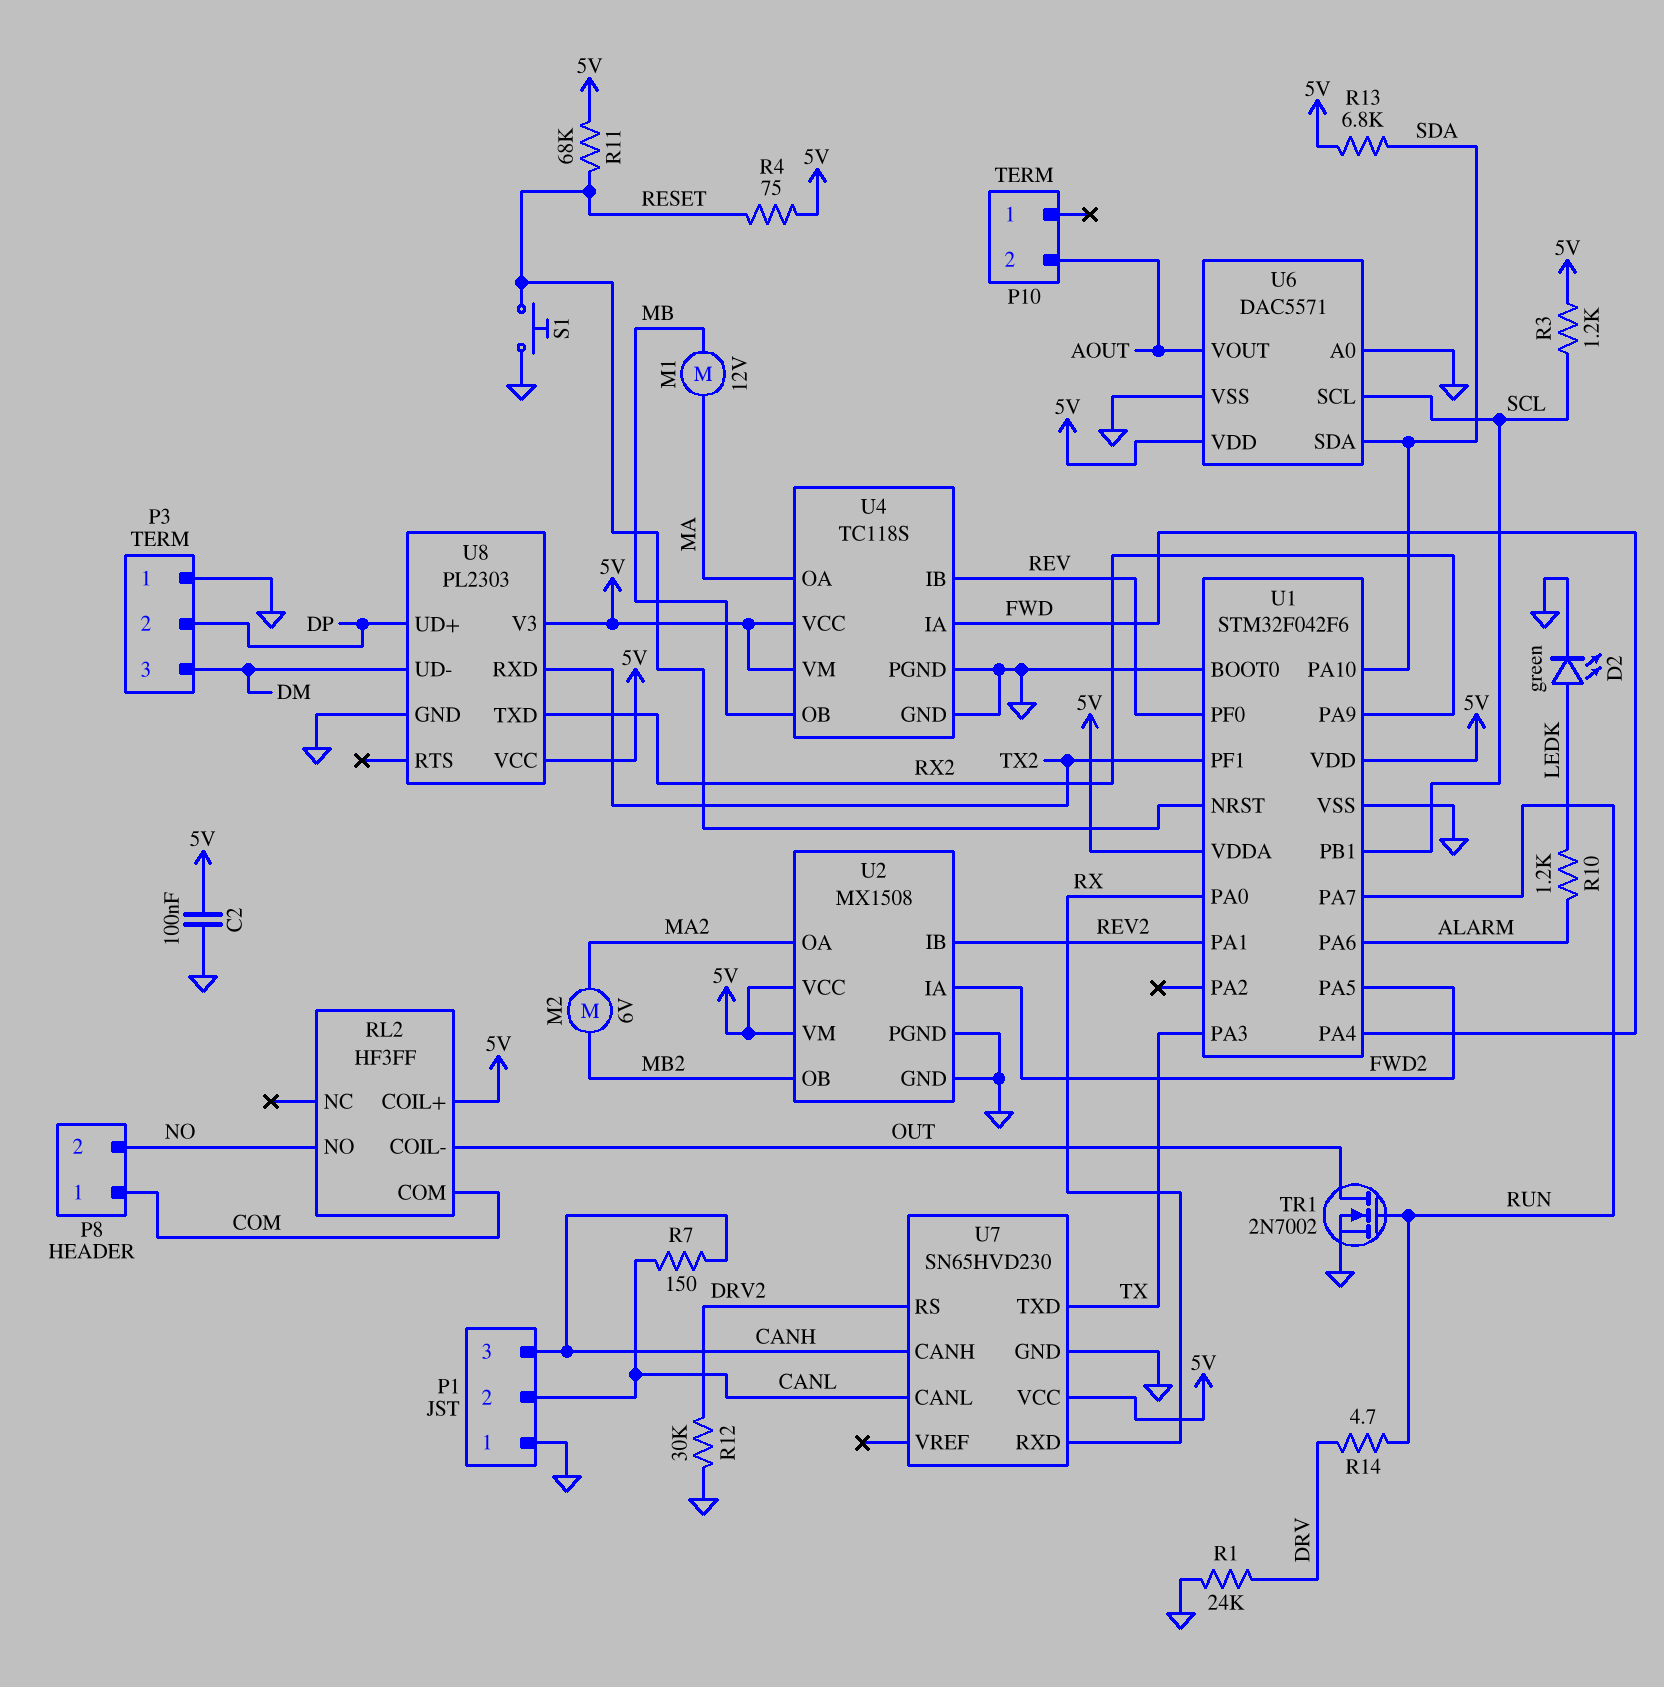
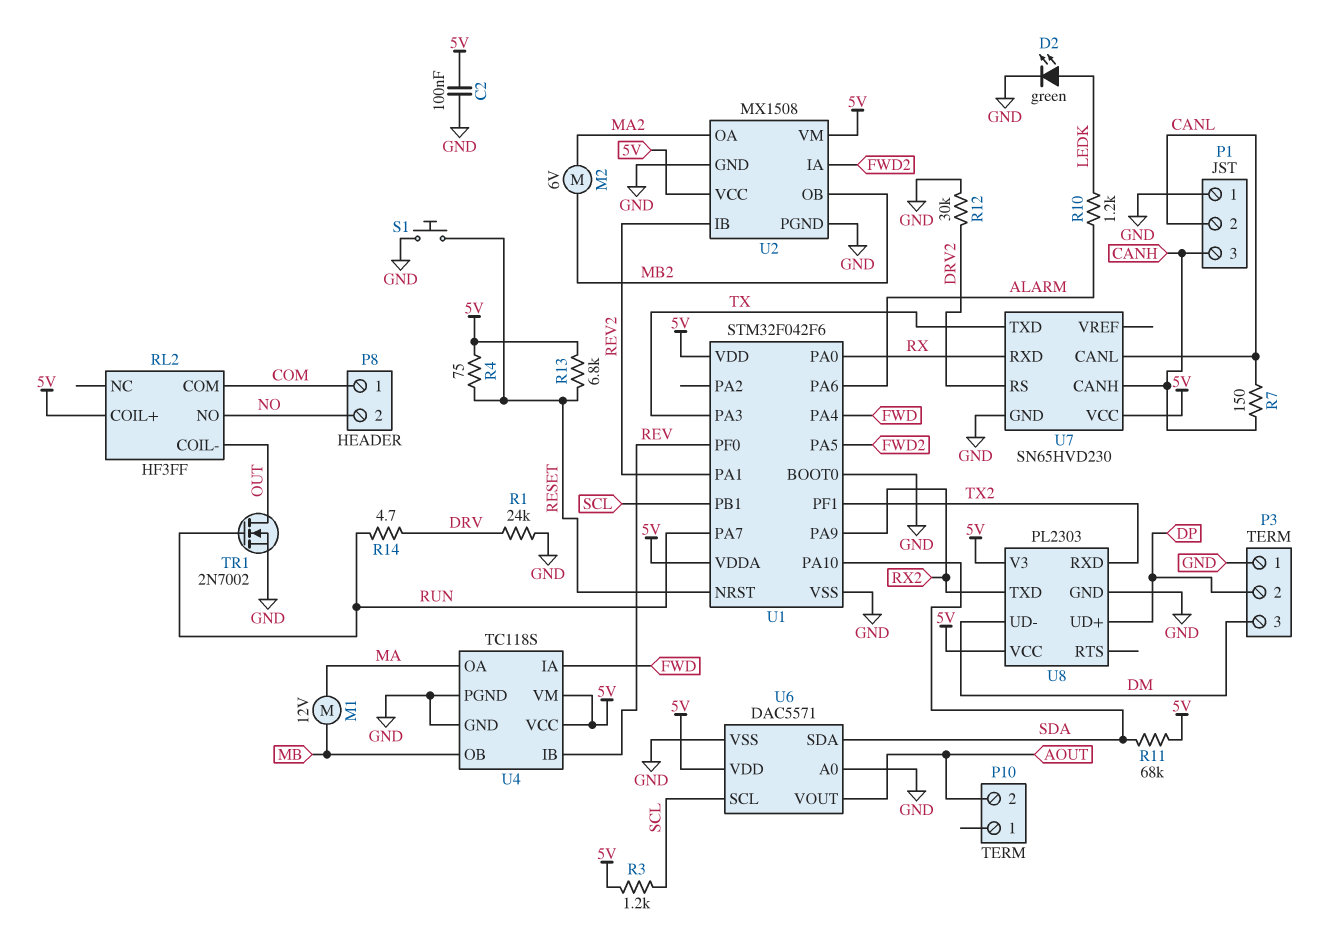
R11: 68k (5V, RESET) -> 68k (5V, SDA)
R13: 6.8k (5V, SDA) -> 6.8k (5V, RESET)

